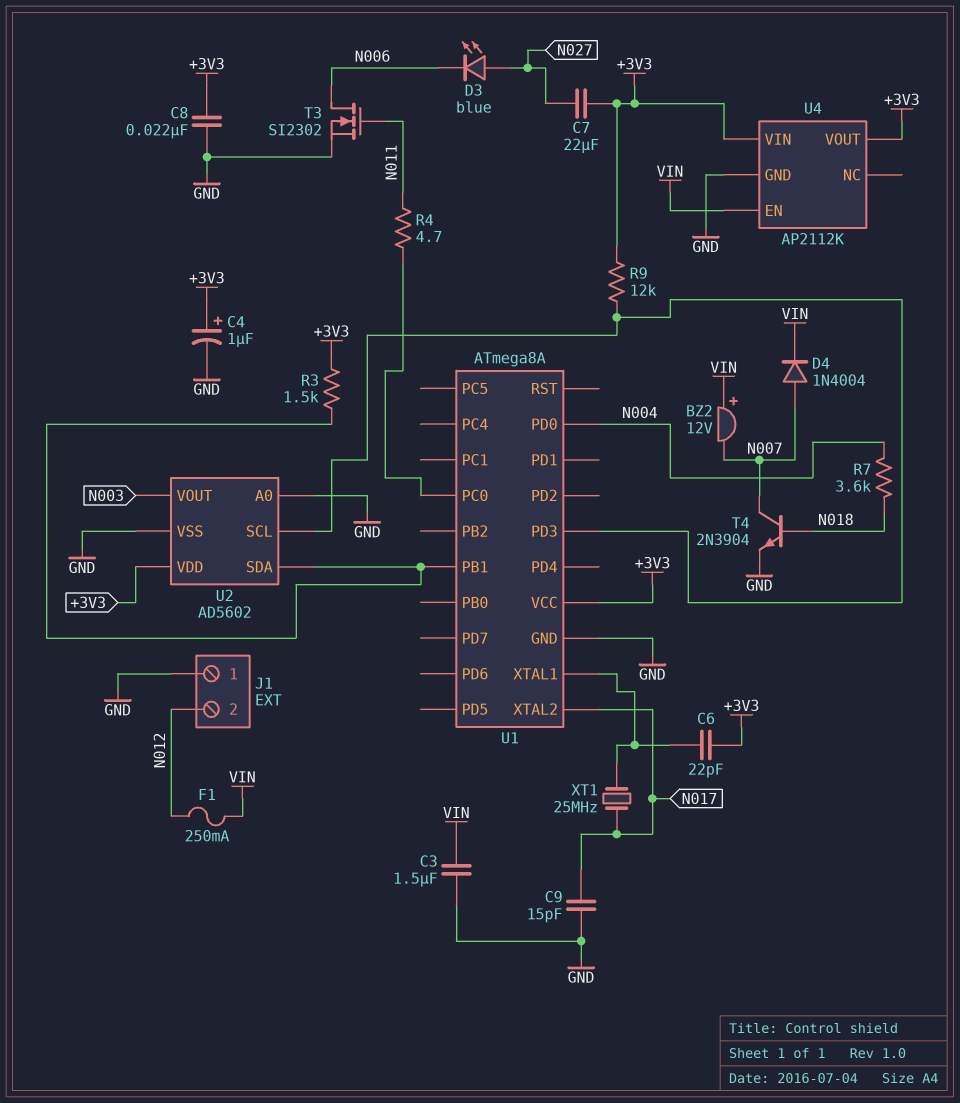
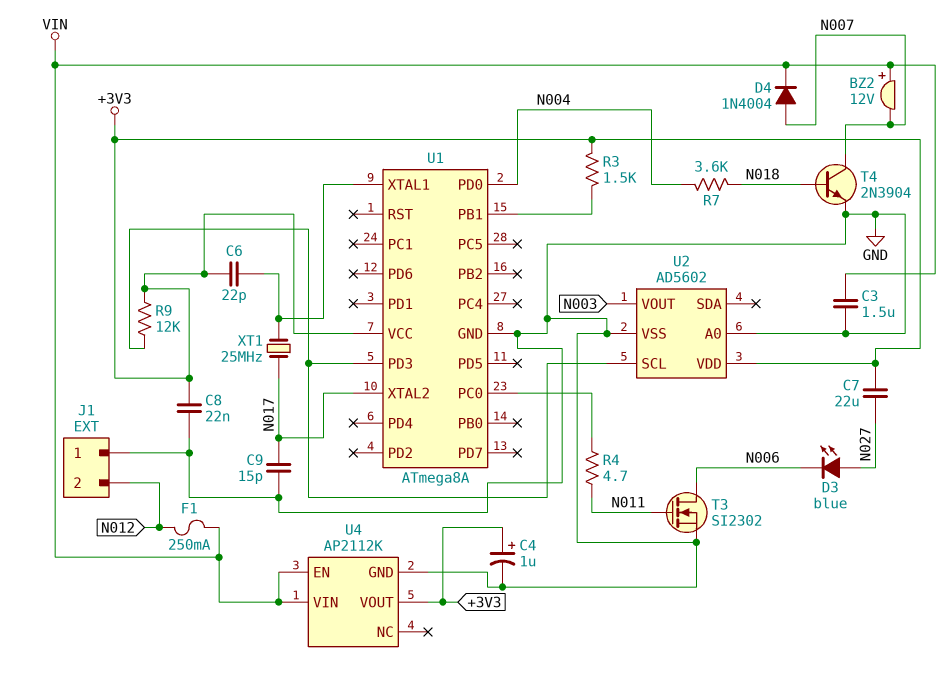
U2 pin SDA: U1/PB1 -> none
U4 pin VIN: +3V3 -> VIN

